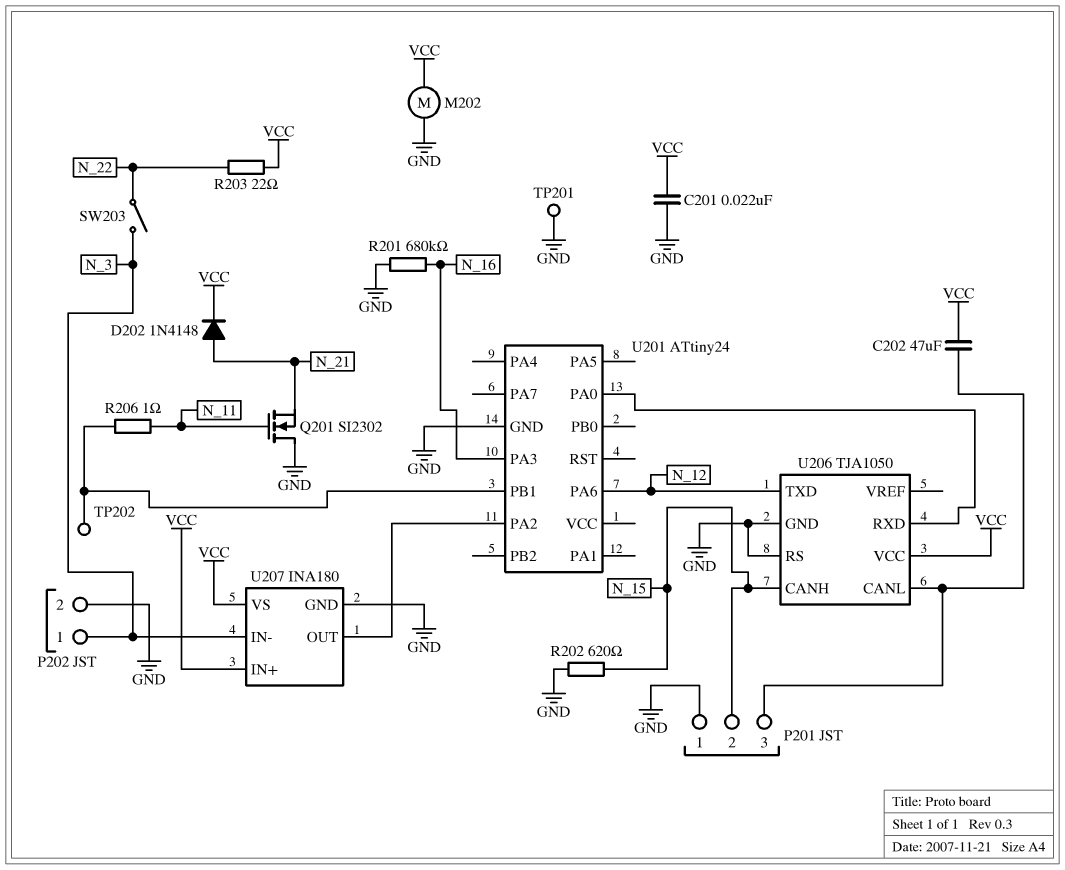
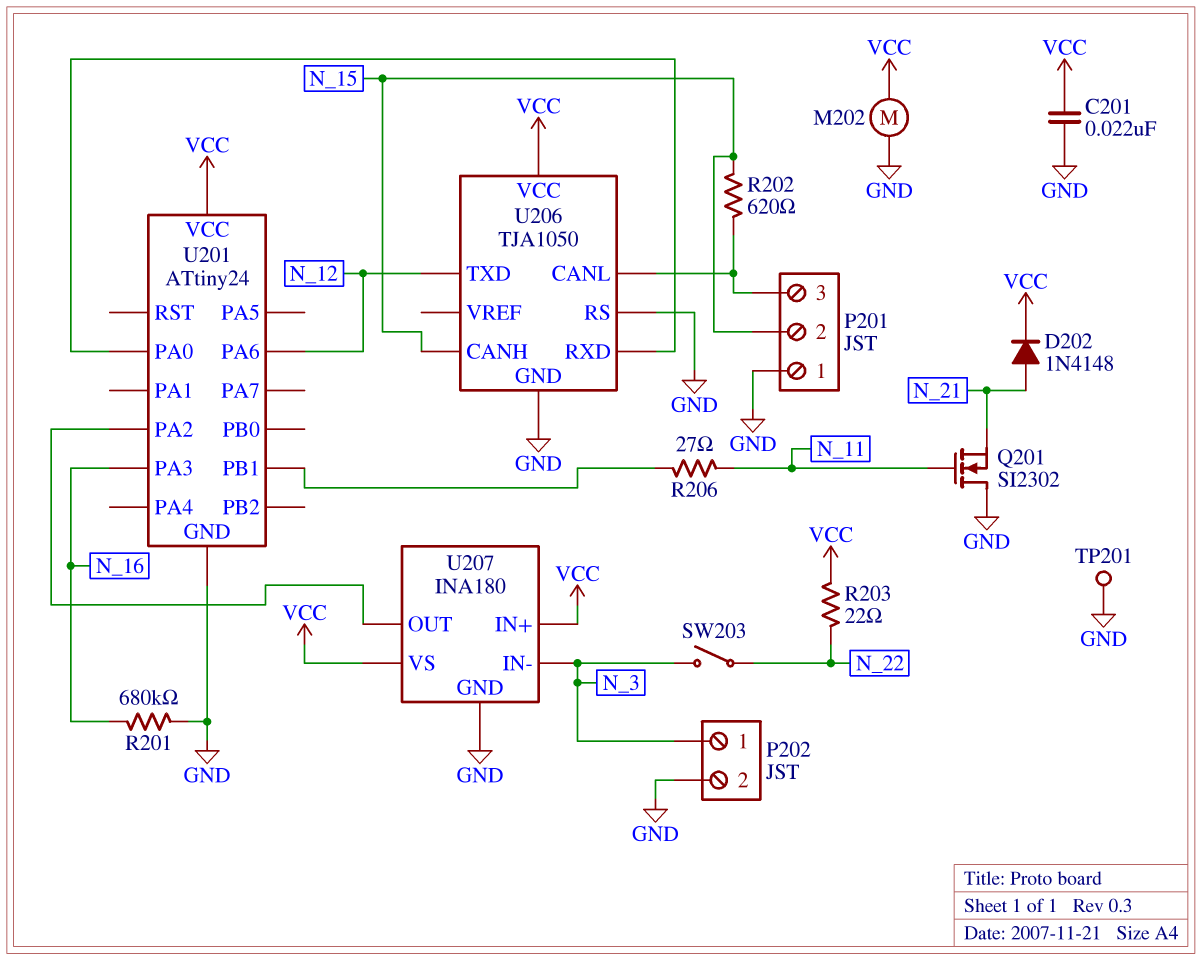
C202: 47uF (P201/3, VCC) -> none
R202: 620 (GND, N_15) -> 620 (N_15, P201/3)
R206: 1 (N_11, U201/PB1) -> 27 (N_11, U201/PB1)
TP202: test point (U201/PB1) -> none
U201 pin VCC: none -> VCC

